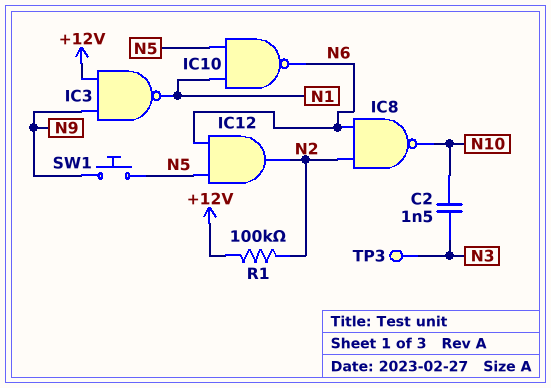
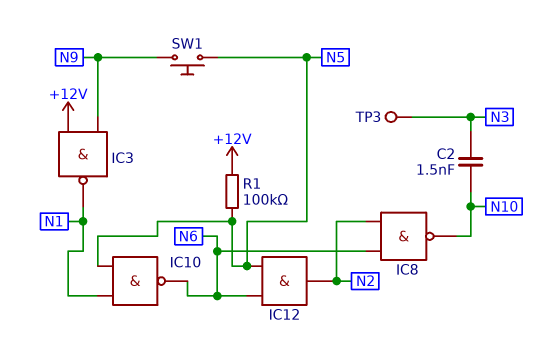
R1: 100k (+12V, N2) -> 100k (+12V, N5)

